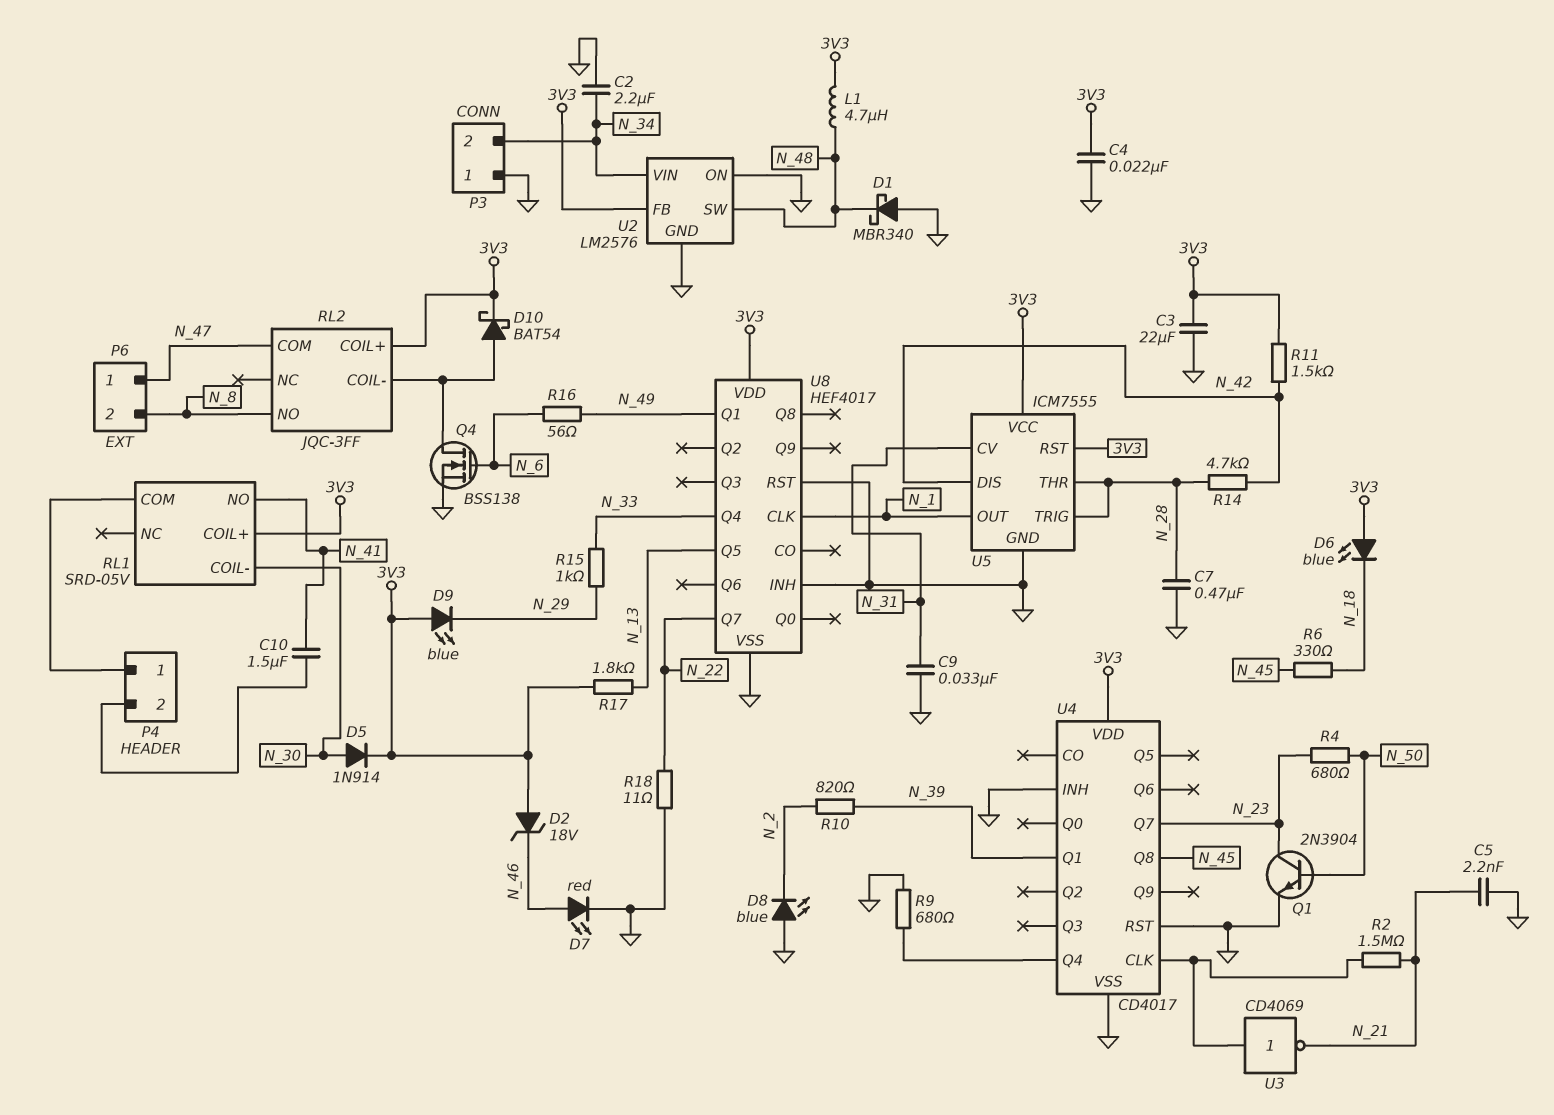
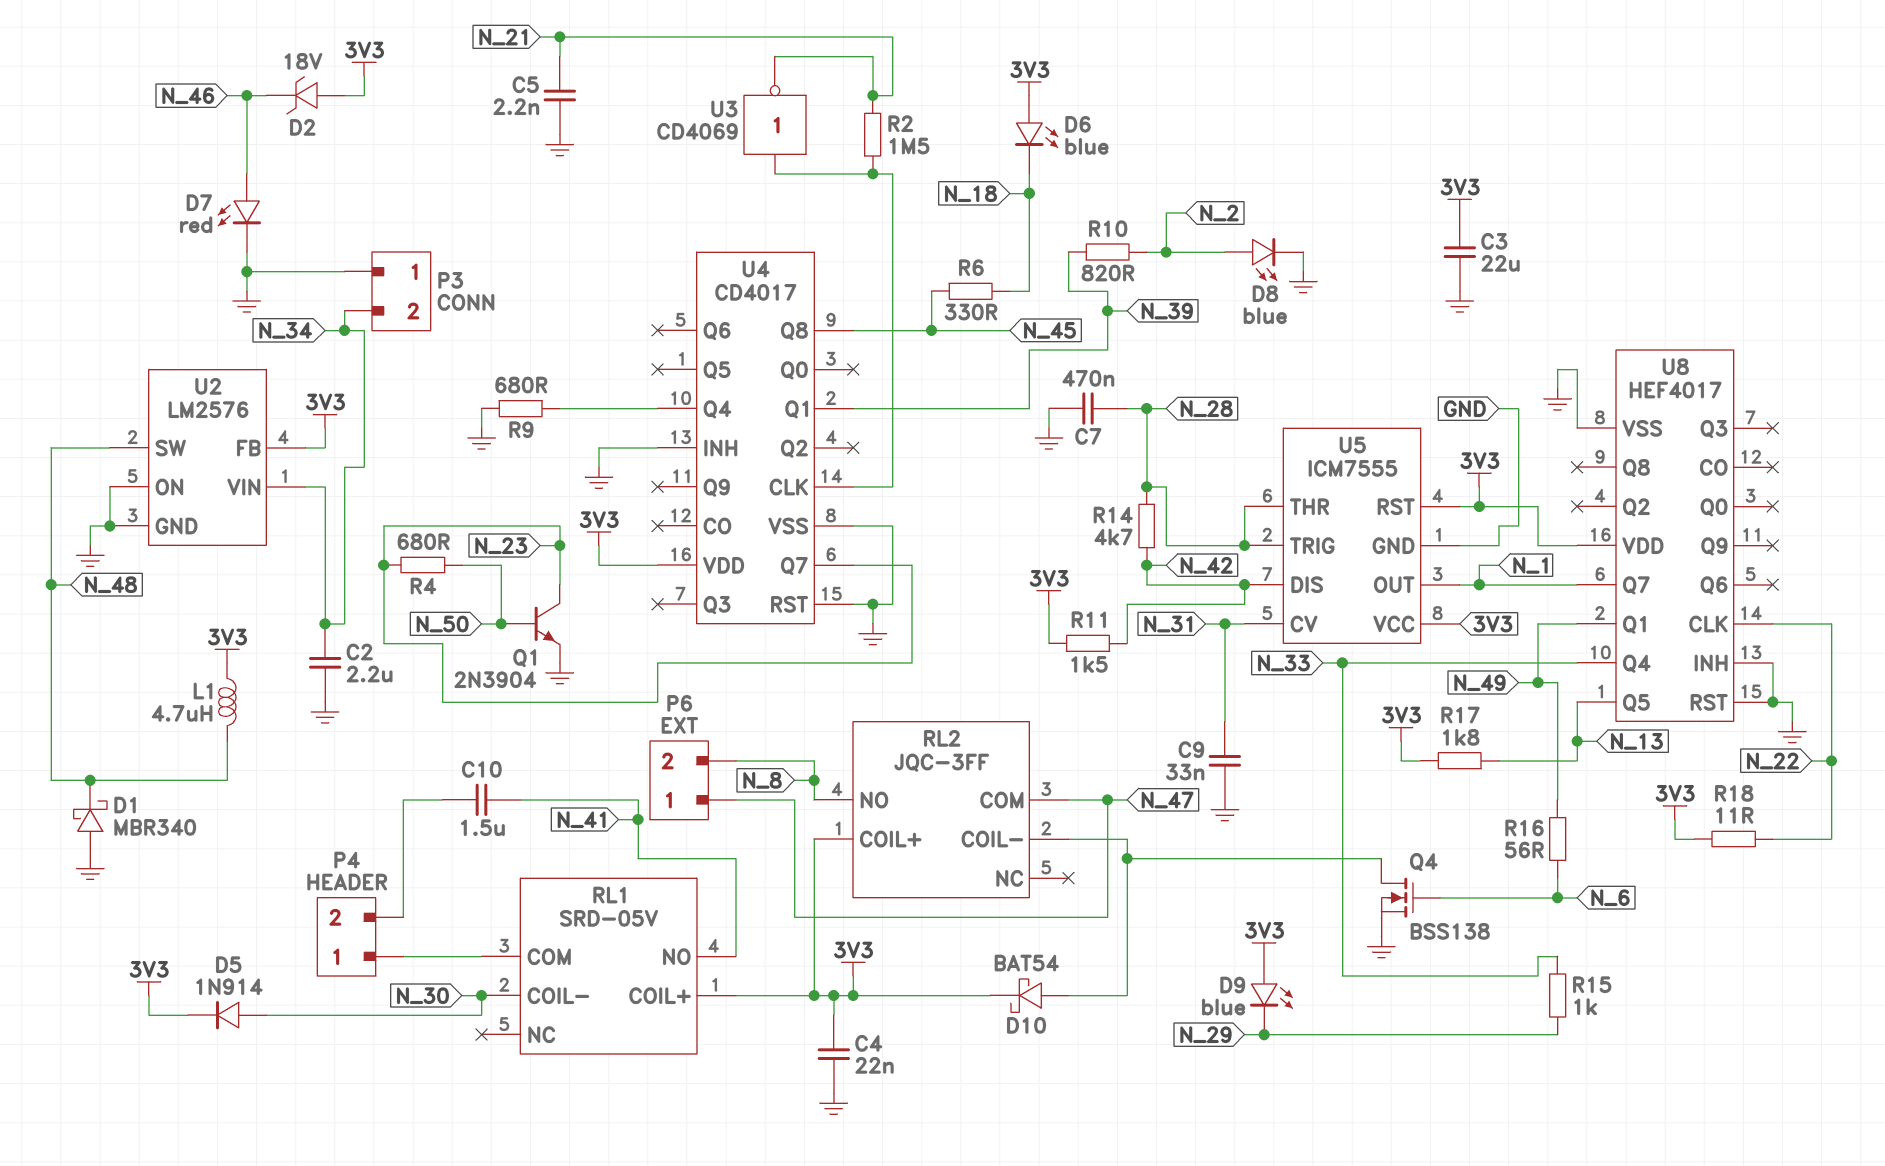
D8: LED blue (A GND, K N_2) -> LED blue (A N_2, K GND)
R18: 11 (GND, N_22) -> 11 (3V3, N_22)
U8 pin CLK: N_1 -> N_22
U8 pin Q7: N_22 -> N_1

